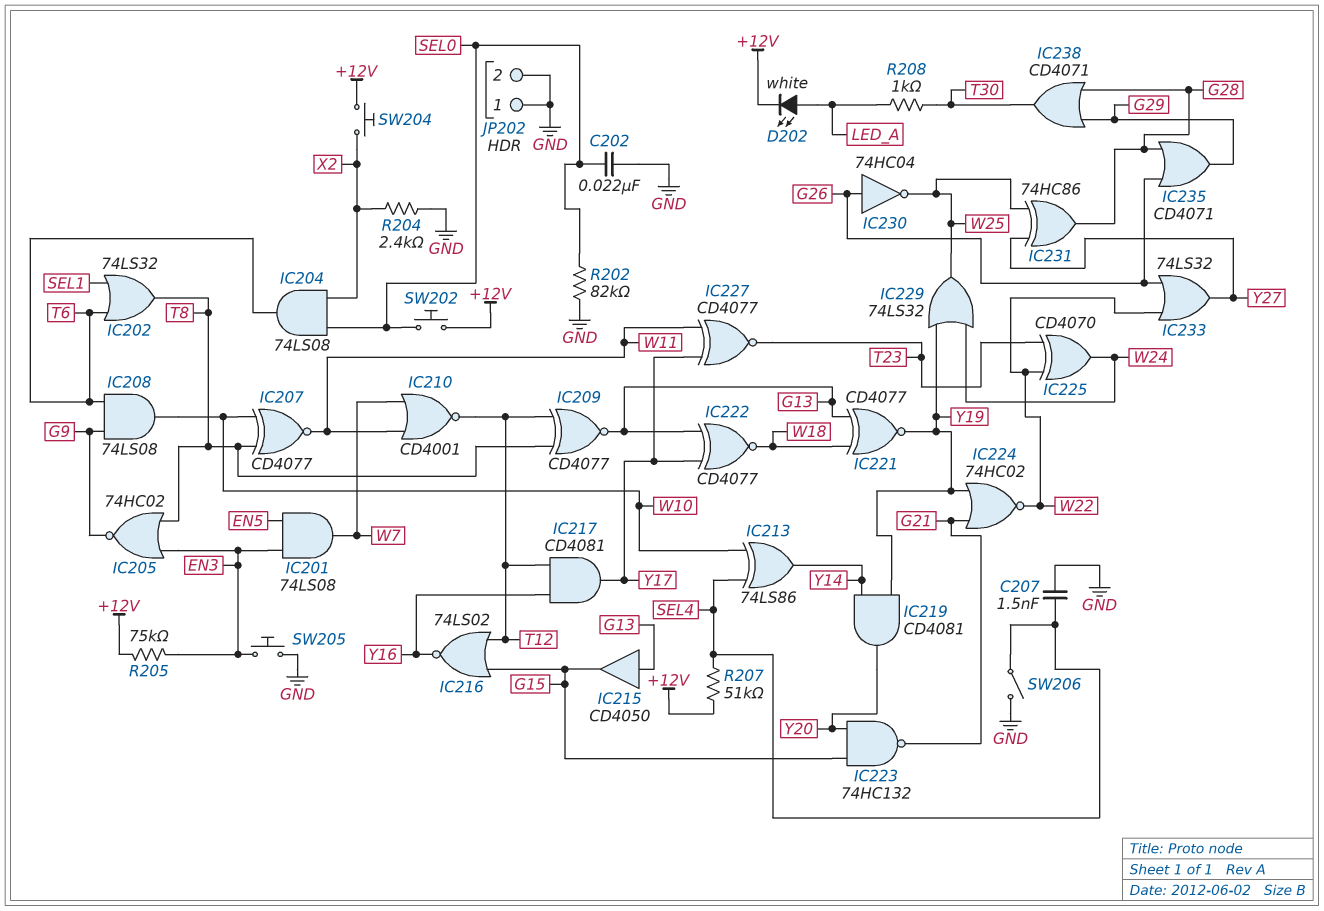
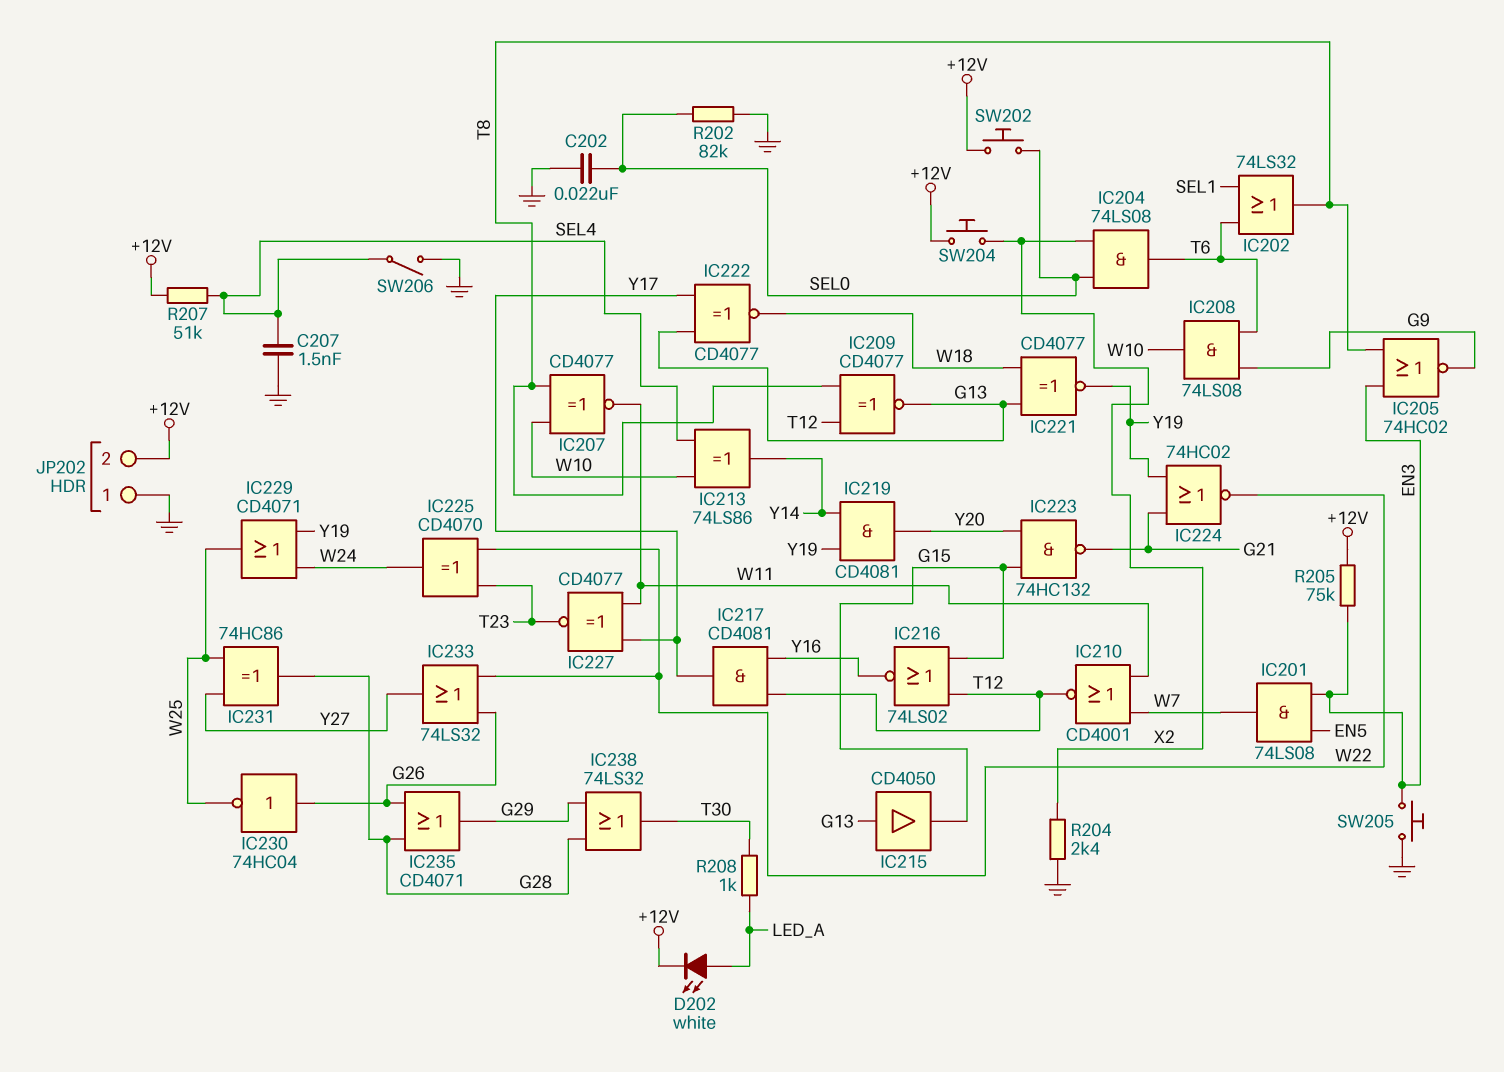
IC229: OR 74LS32 (in W24, in Y19, out W25) -> OR CD4071 (in W24, in Y19, out W25)
IC238: OR CD4071 (in G28, in G29, out T30) -> OR 74LS32 (in G28, in G29, out T30)
JP202 pin 2: GND -> +12V

